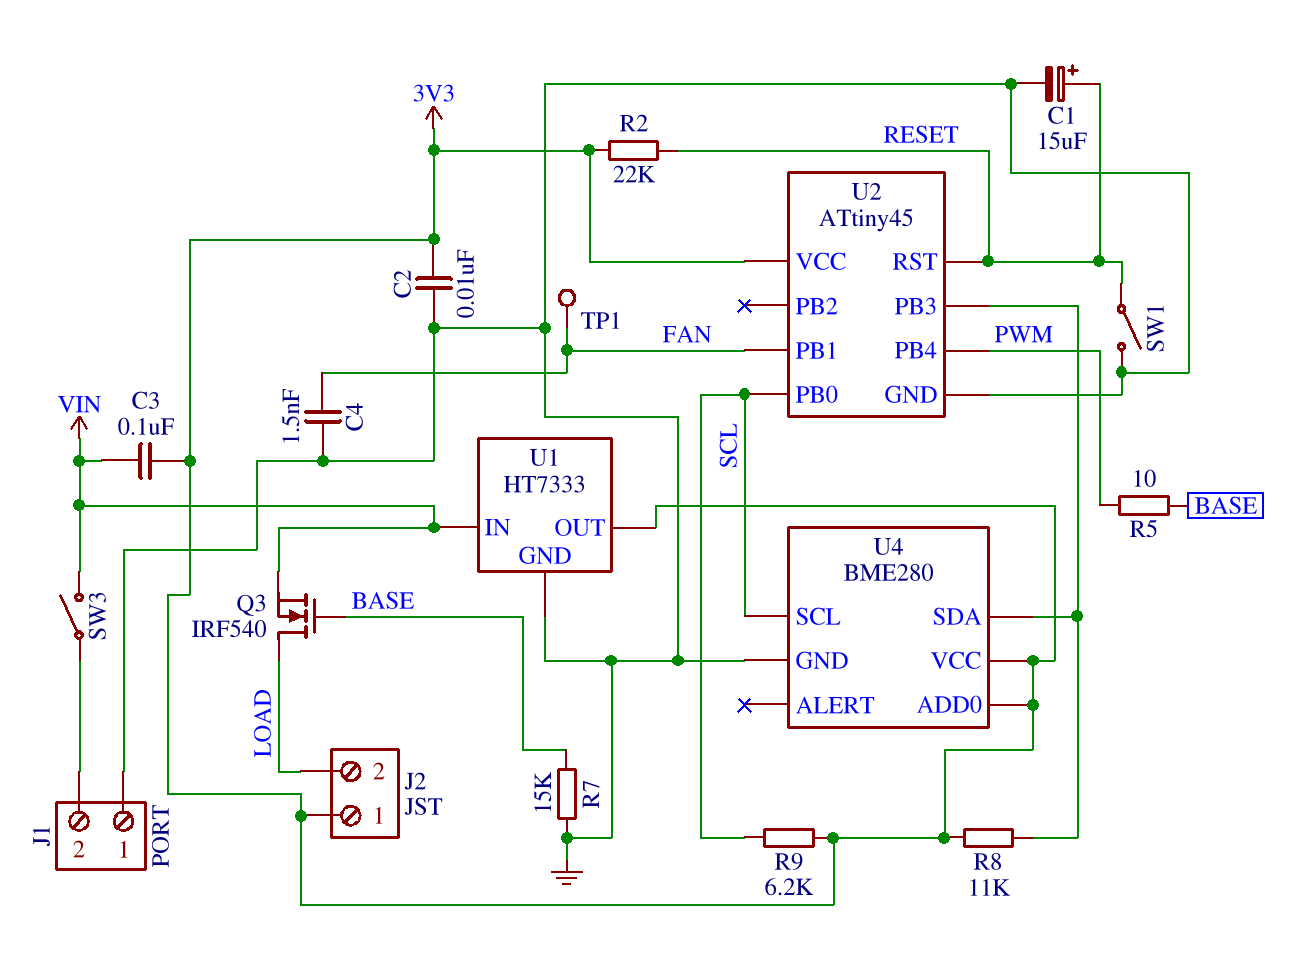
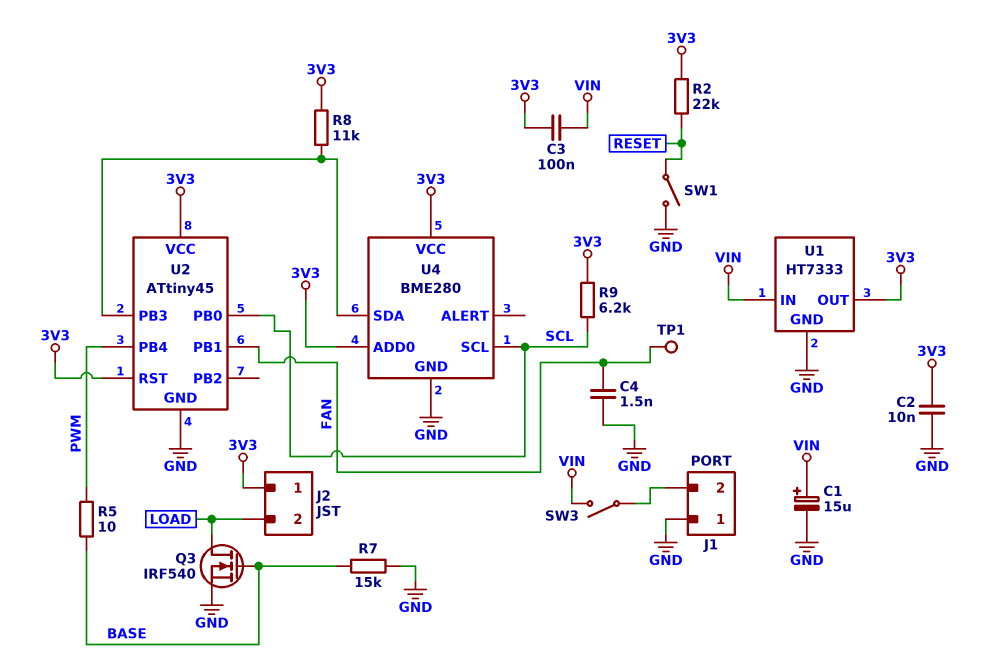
C1: 15uF (plus RESET, minus GND) -> 15uF (plus VIN, minus GND)
Q3: NMOS IRF540 (G BASE, D LOAD, S VIN) -> NMOS IRF540 (G BASE, D LOAD, S GND)
U2 pin RST: RESET -> 3V3

